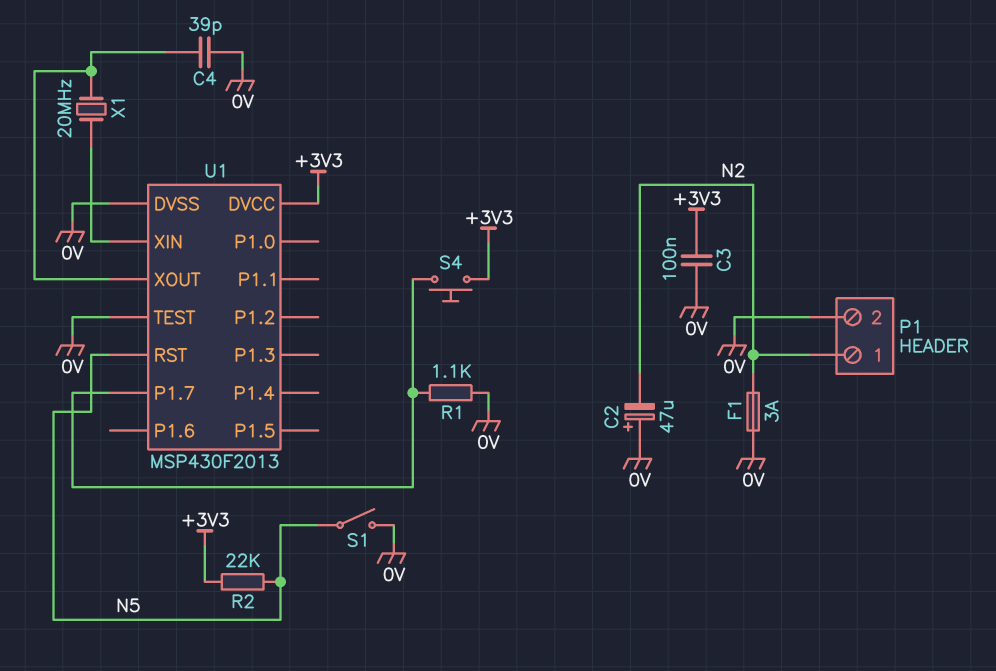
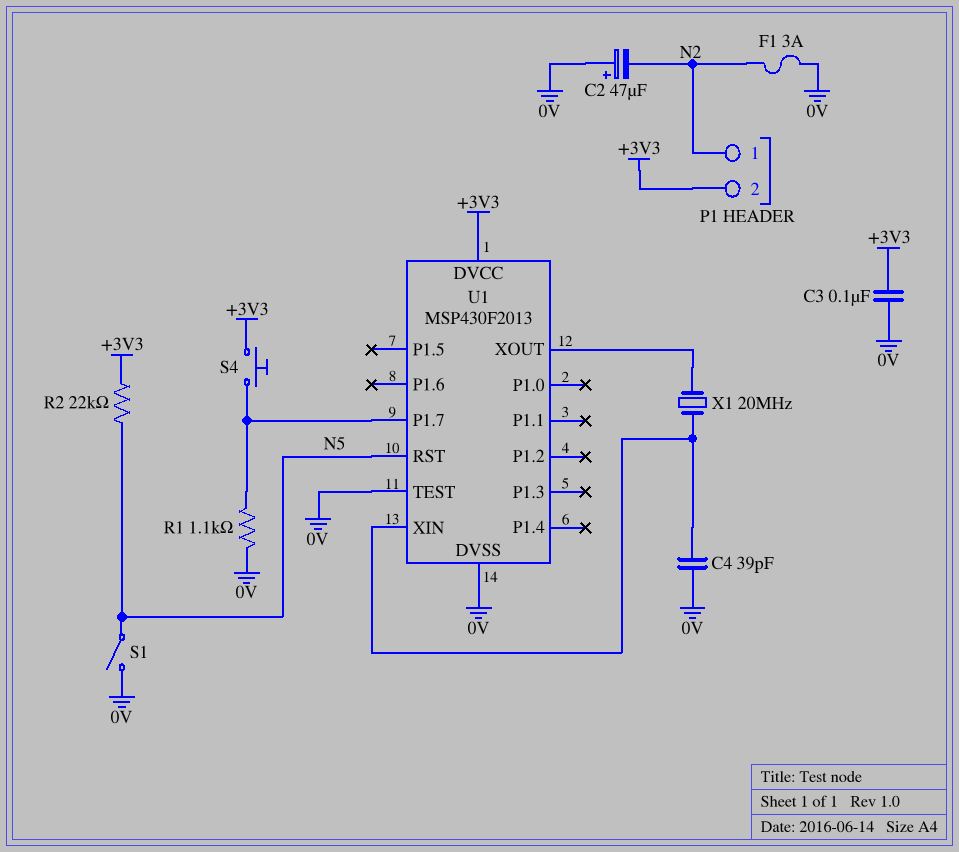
C4: 39pF (0V, U1/XOUT) -> 39pF (0V, U1/XIN)
P1 pin 2: 0V -> +3V3

